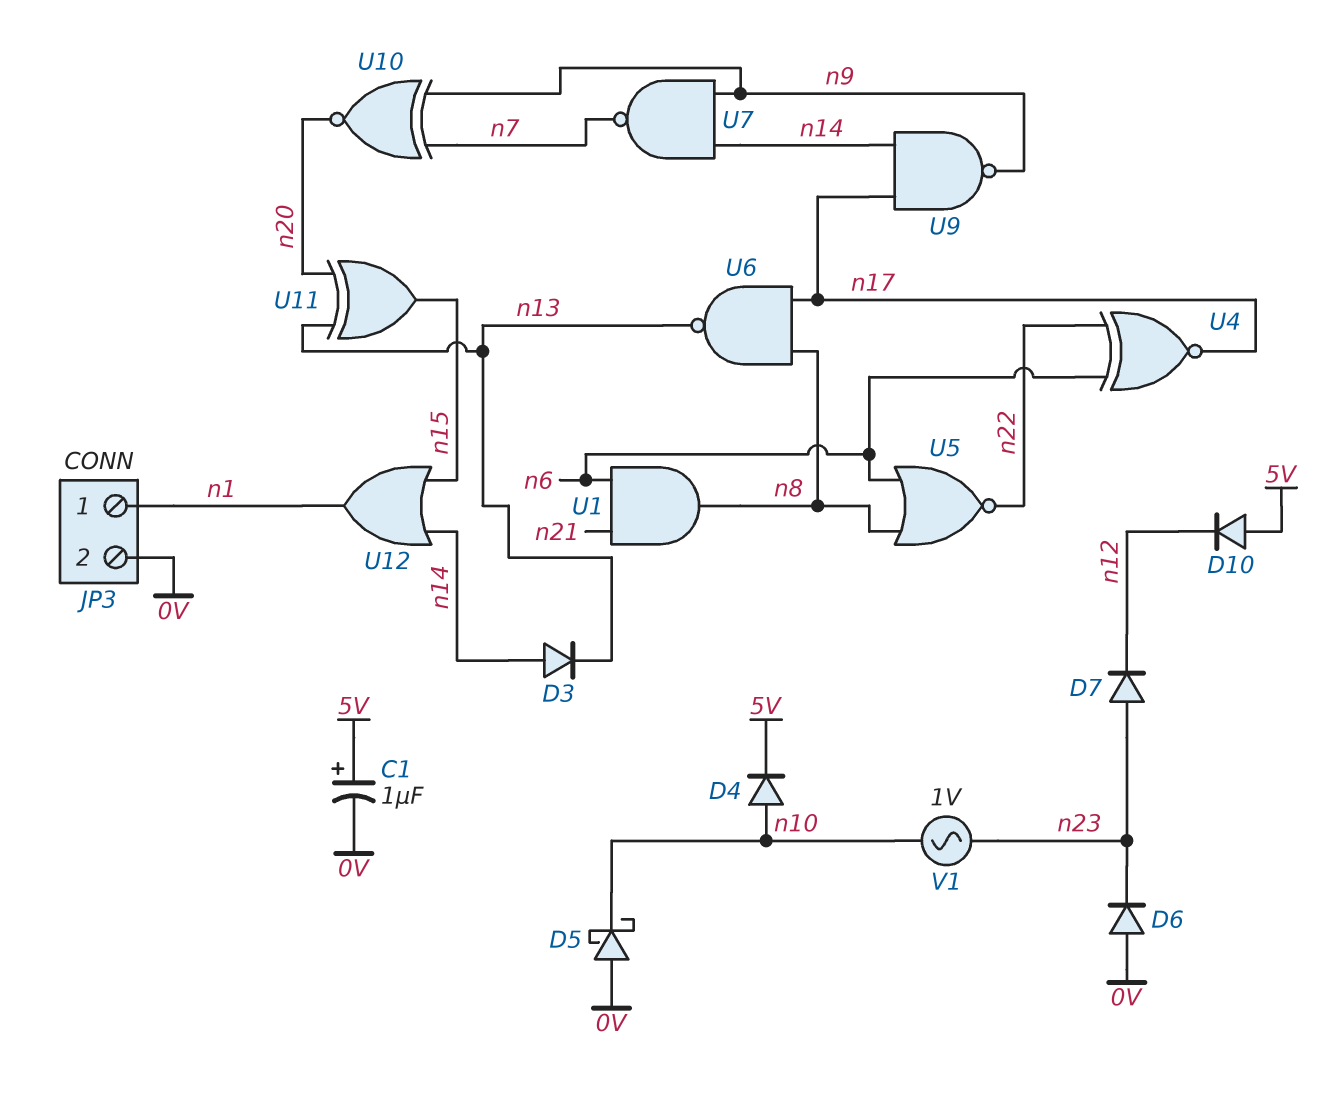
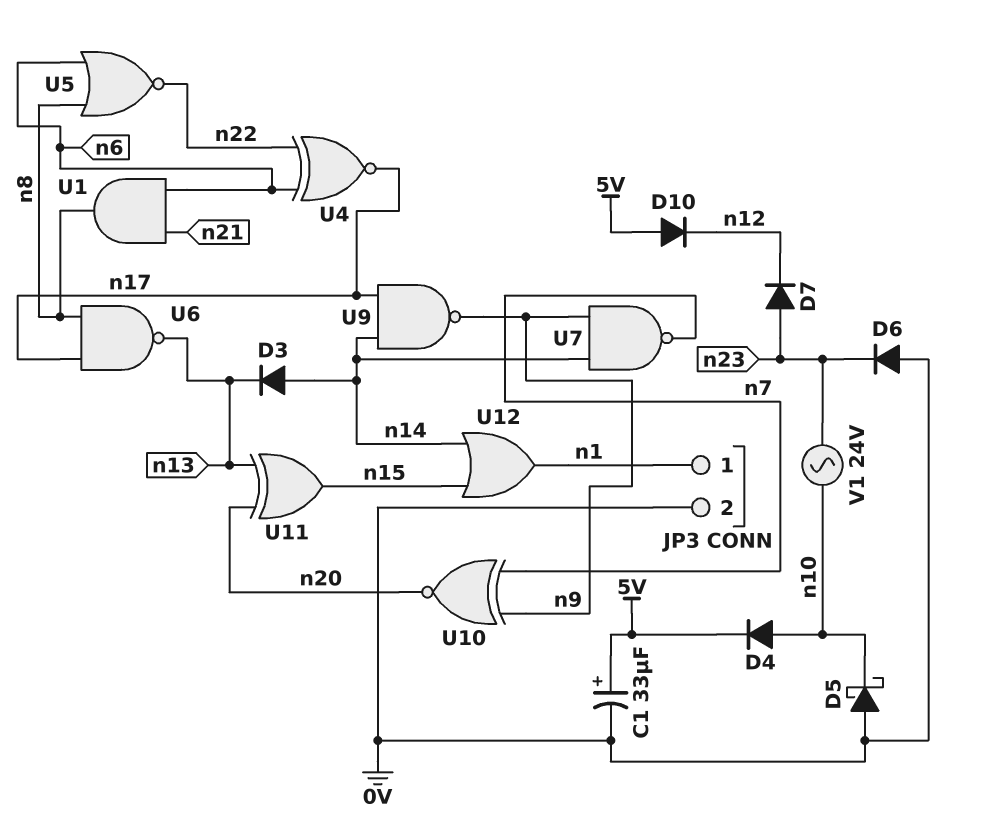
C1: 1uF (plus 5V, minus 0V) -> 33uF (plus 5V, minus 0V)
V1: AC 1V (n10, n23) -> AC 24V (n10, n23)

